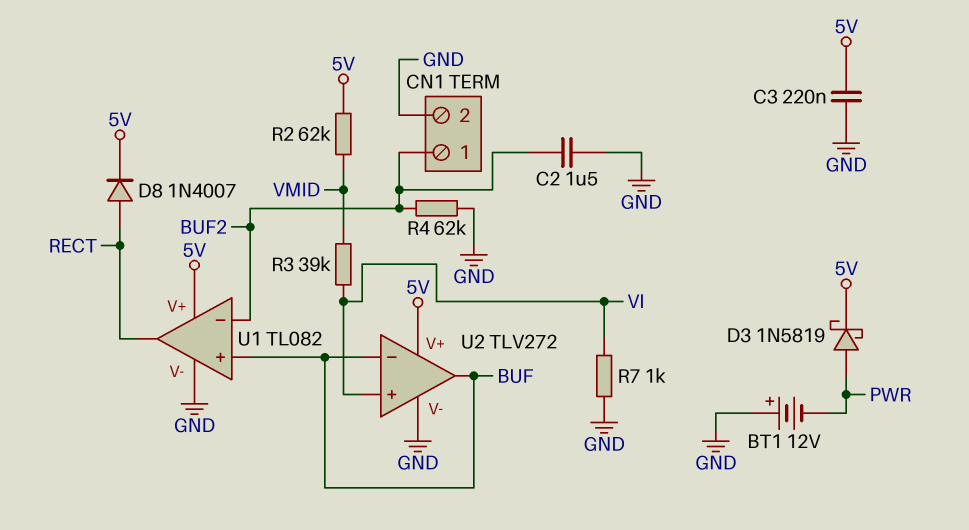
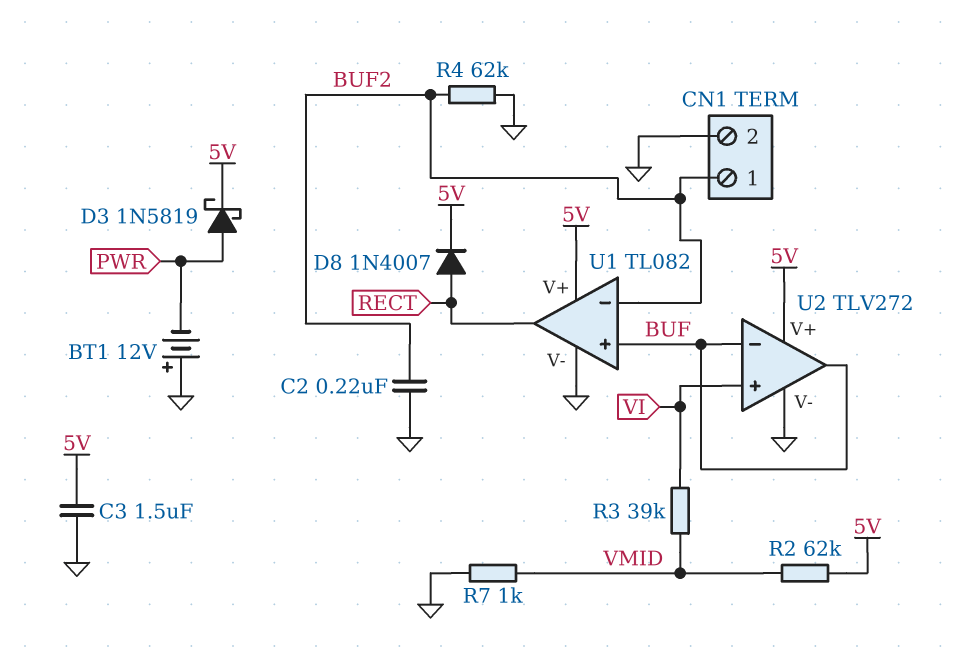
C2: 1.5uF (BUF2, GND) -> 220nF (BUF2, GND)
C3: 220nF (5V, GND) -> 1.5uF (5V, GND)
R7: 1k (GND, VI) -> 1k (GND, VMID)

